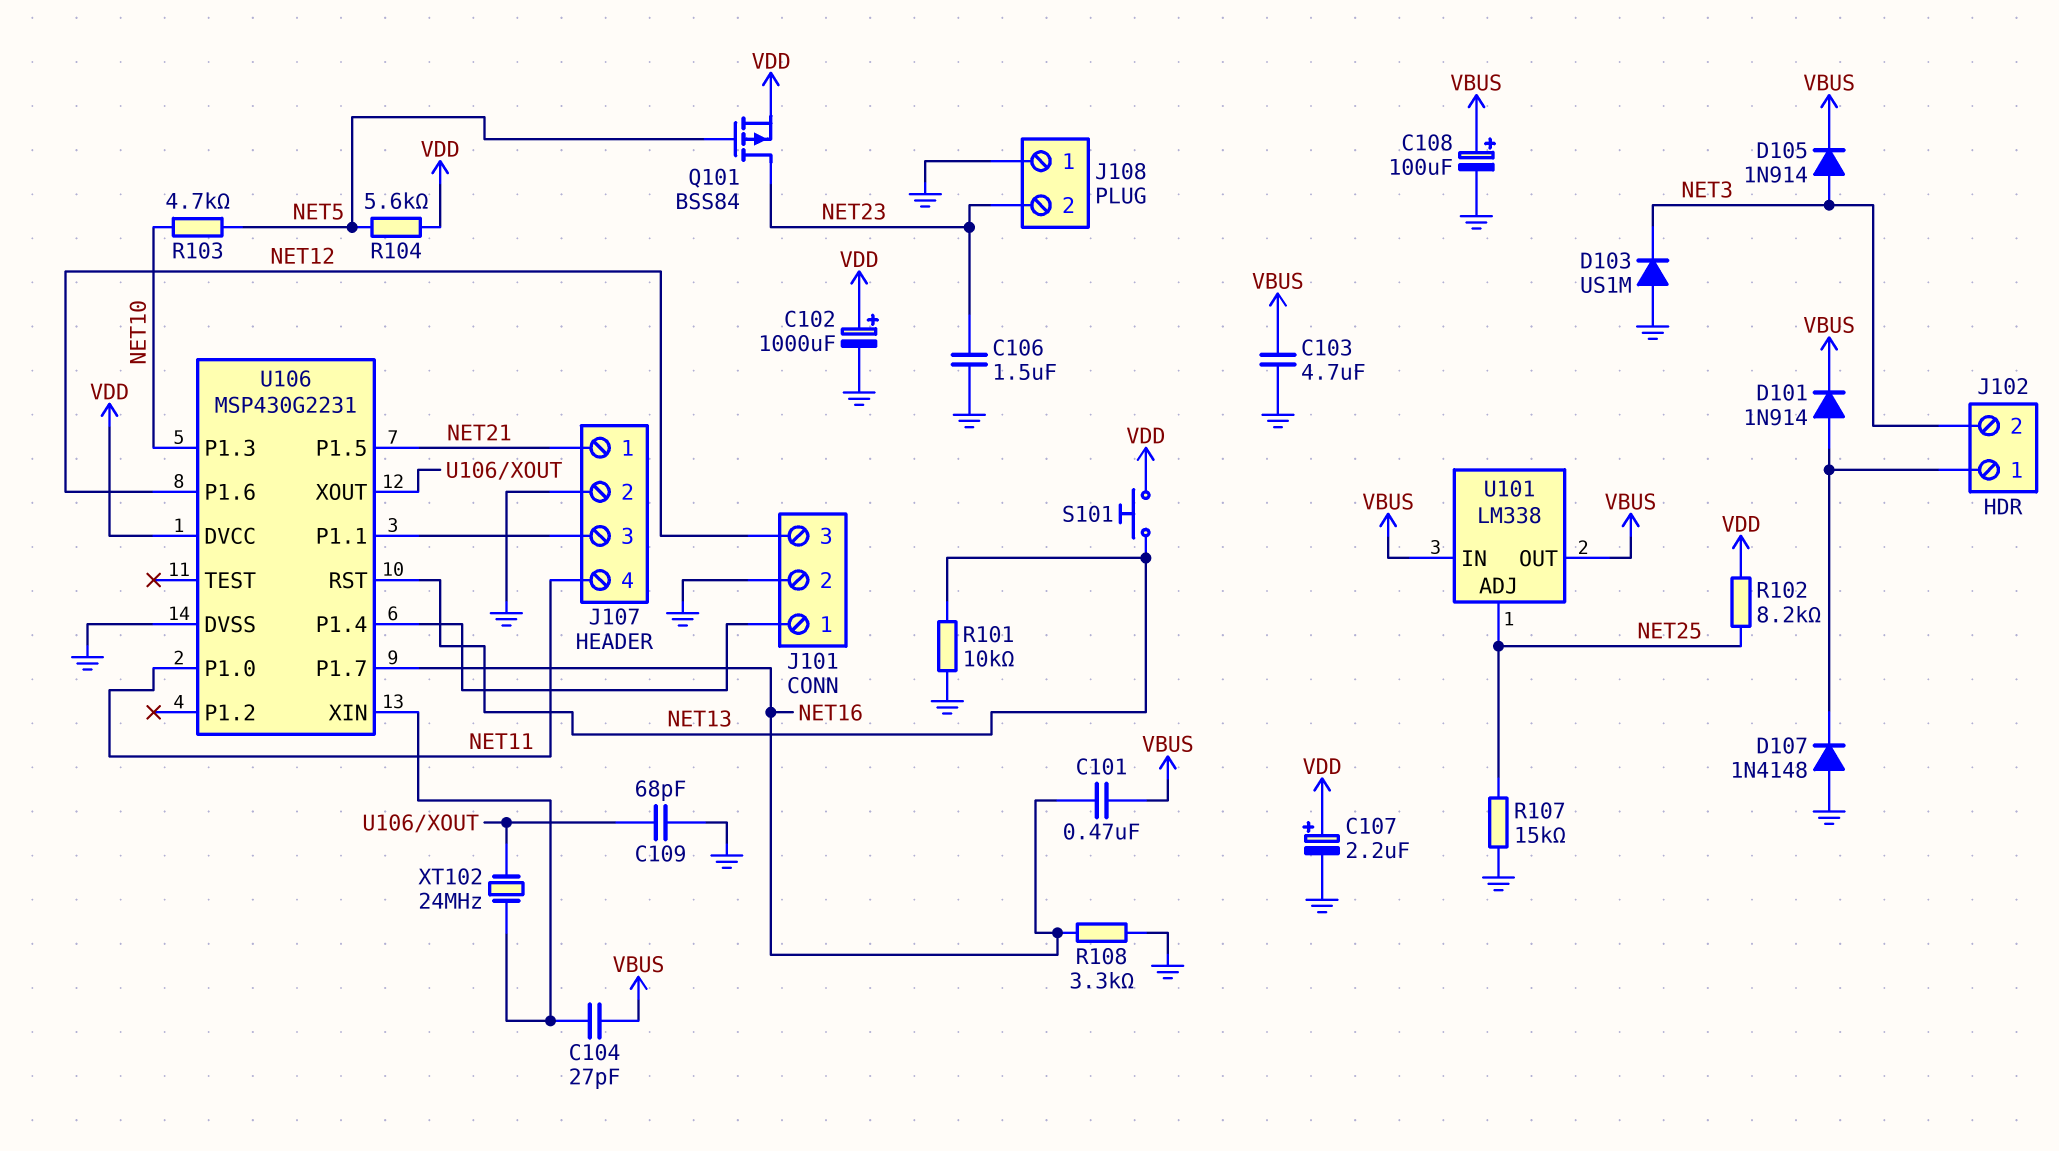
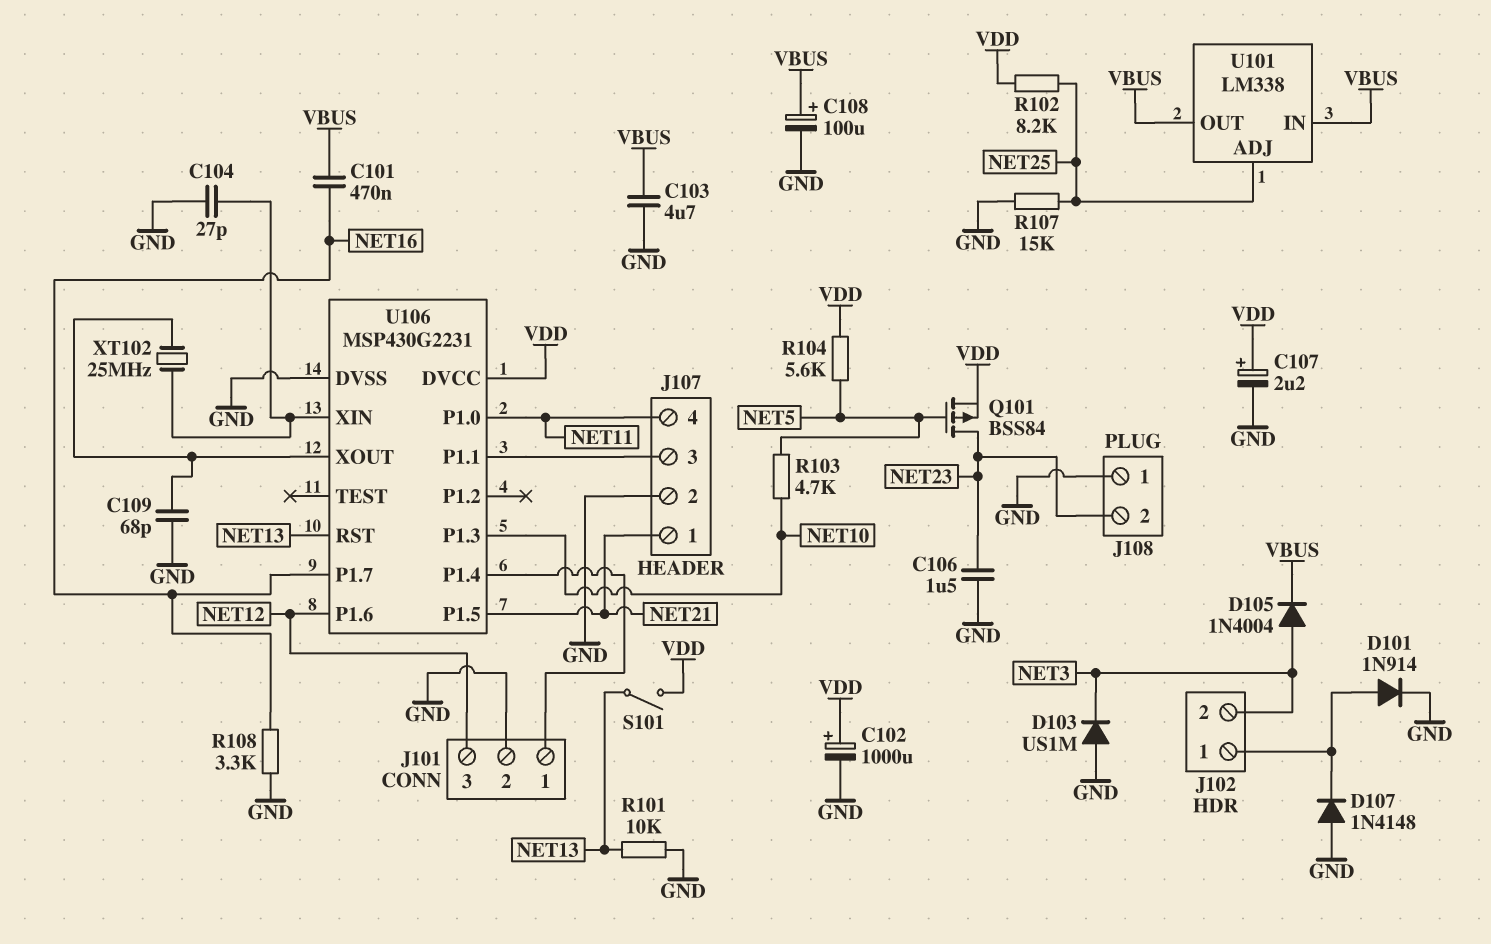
C104: 27pF (U106/XIN, VBUS) -> 27pF (GND, U106/XIN)
D101: diode 1N914 (A J102/1, K VBUS) -> diode 1N914 (A J102/1, K GND)
D105: diode 1N914 (A NET3, K VBUS) -> diode 1N4004 (A NET3, K VBUS)
S101: button (NET13, VDD) -> switch (NET13, VDD)
XT102: 24MHz (U106/XIN, U106/XOUT) -> 25MHz (U106/XIN, U106/XOUT)

